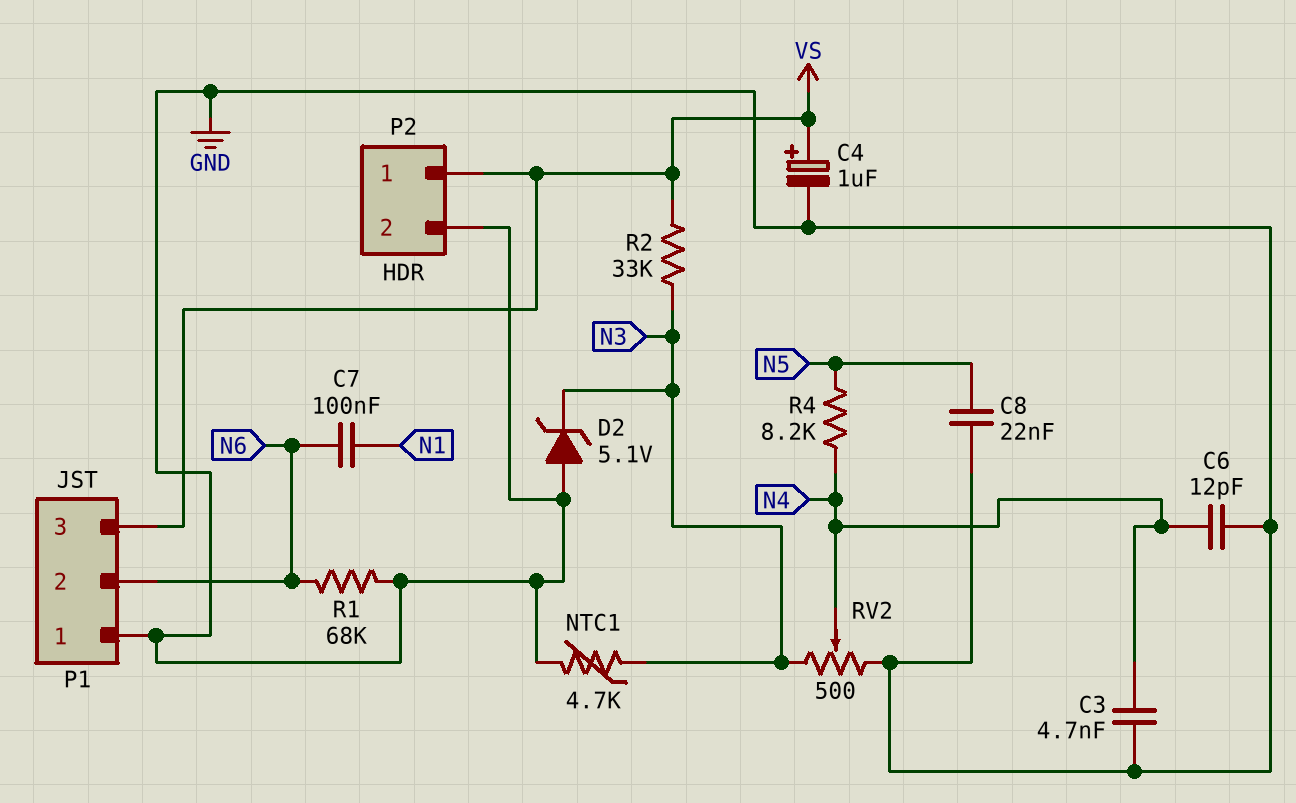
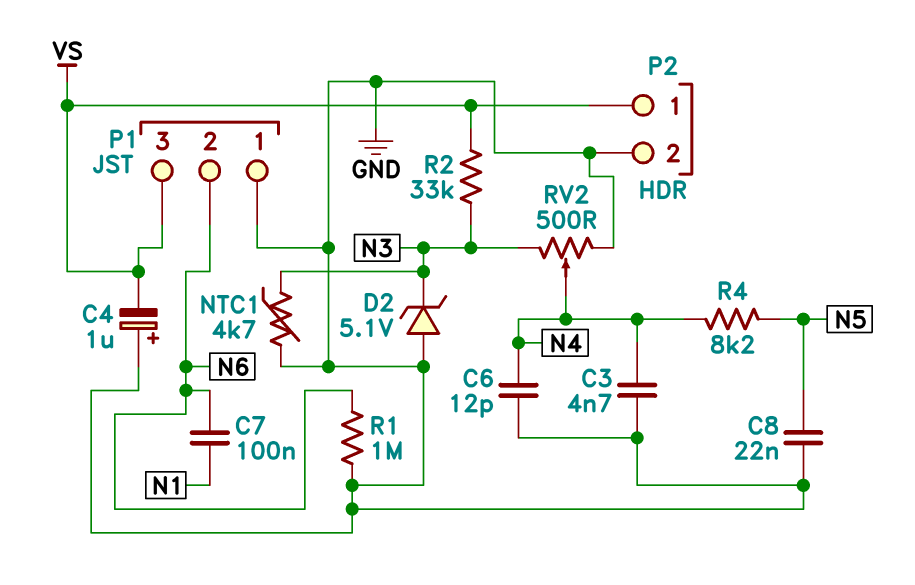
C4: 1uF (plus VS, minus GND) -> 1uF (plus GND, minus VS)
R1: 68k (GND, N6) -> 1M (GND, N6)

